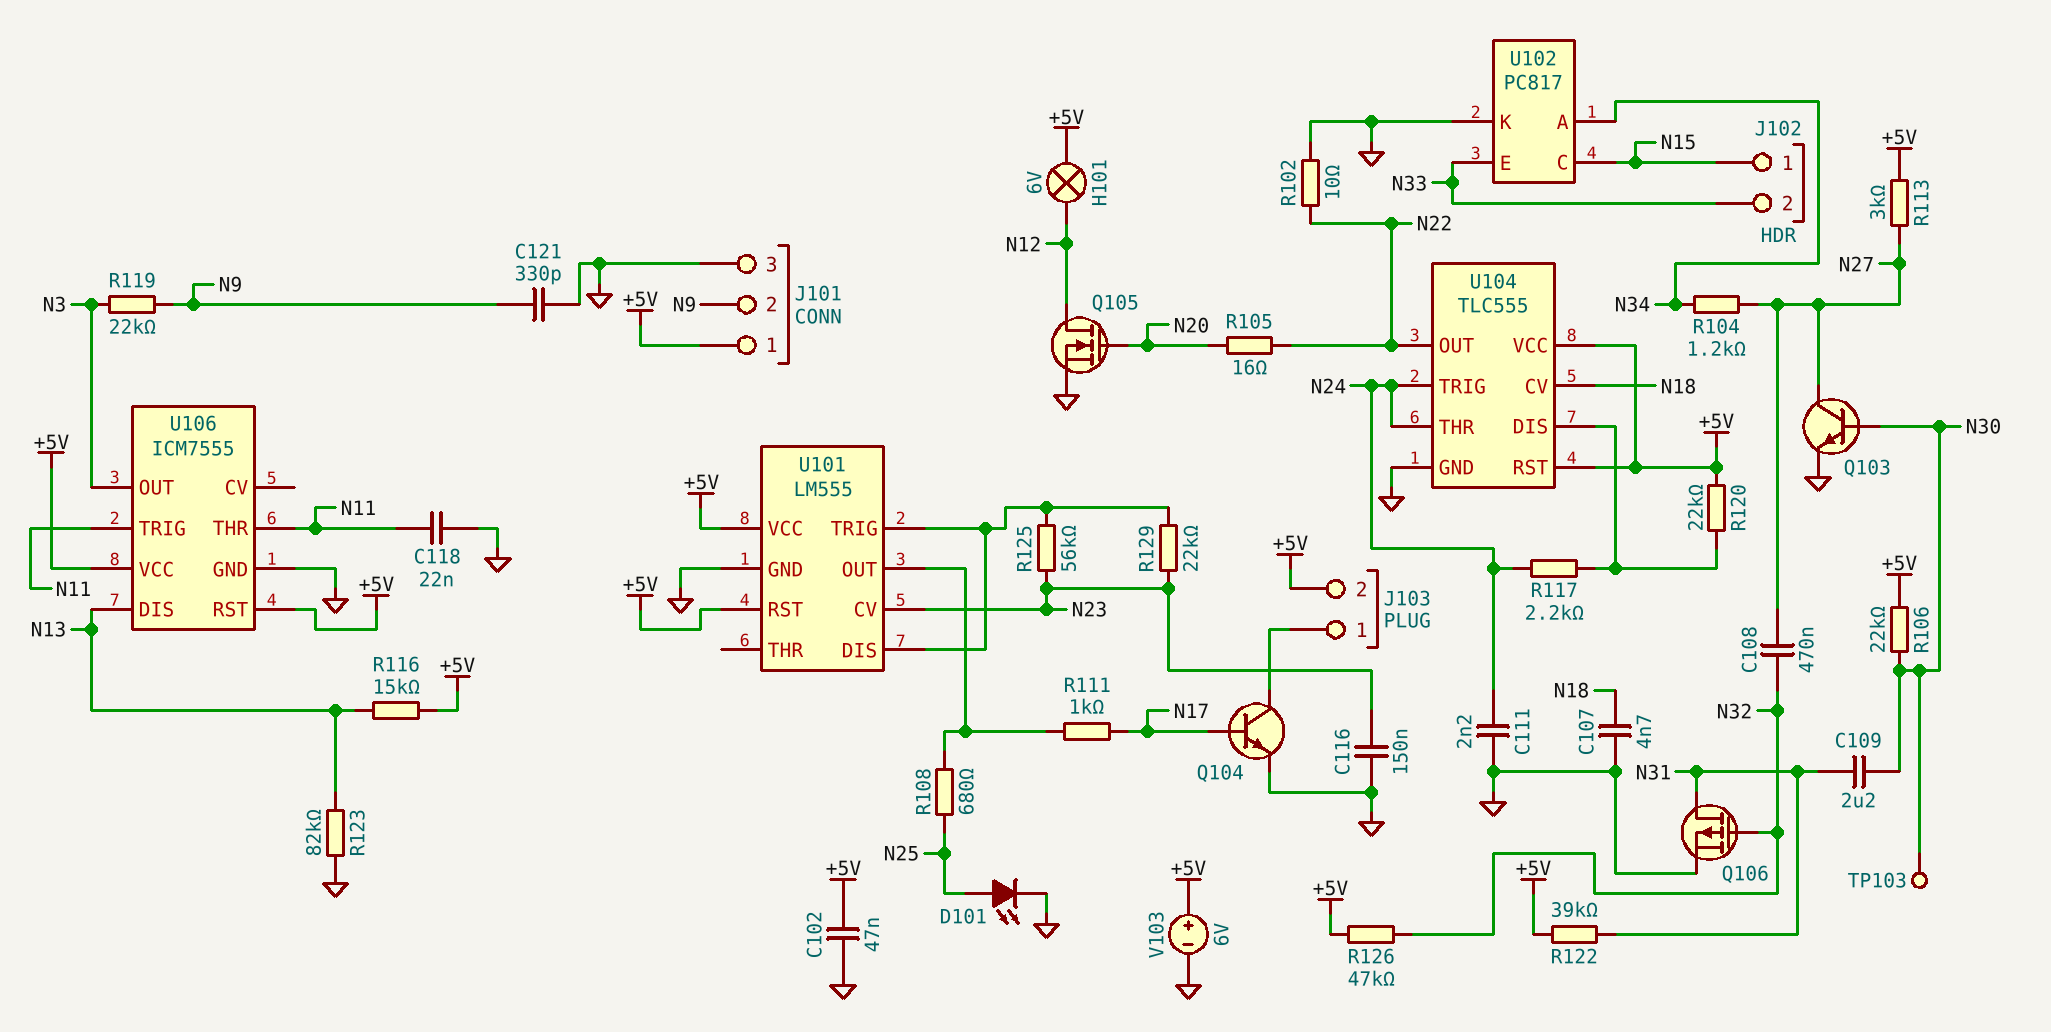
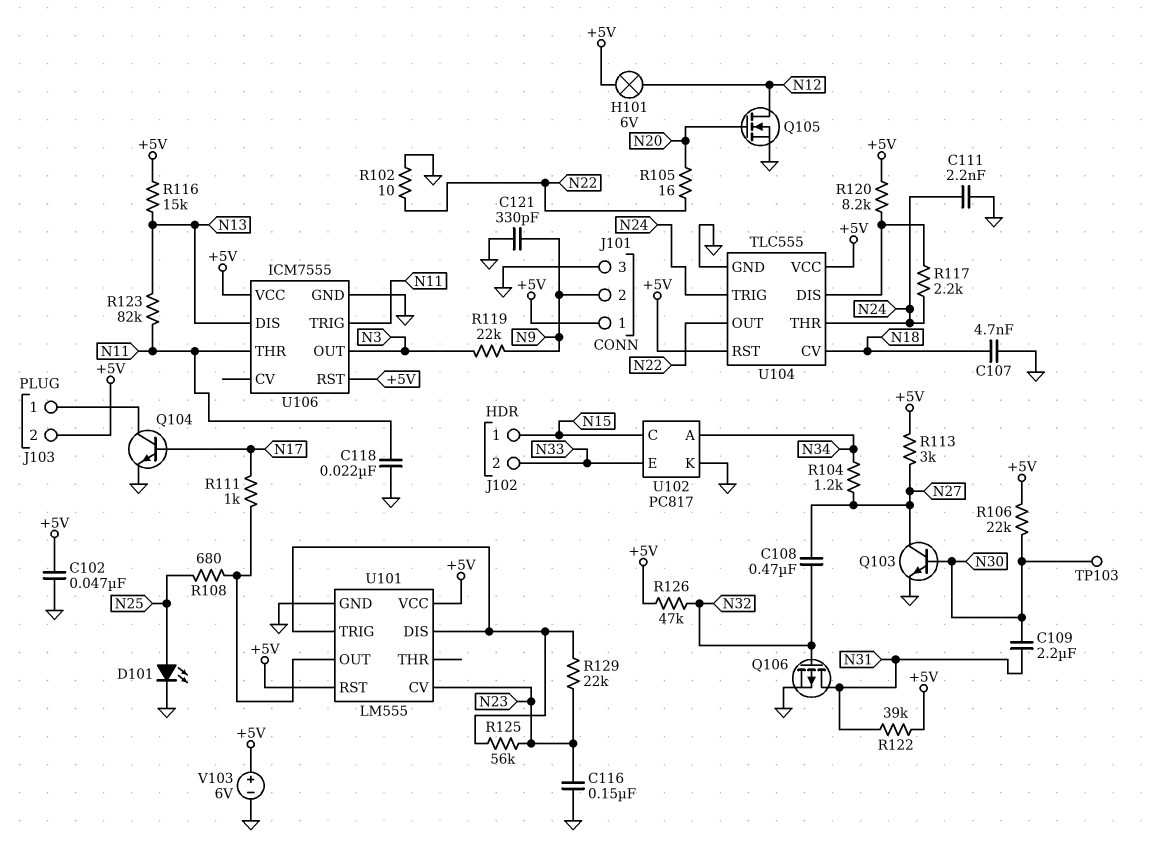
R120: 22k (+5V, U104/DIS) -> 8.2k (+5V, U104/DIS)
R123: 82k (GND, N13) -> 82k (N11, N13)

